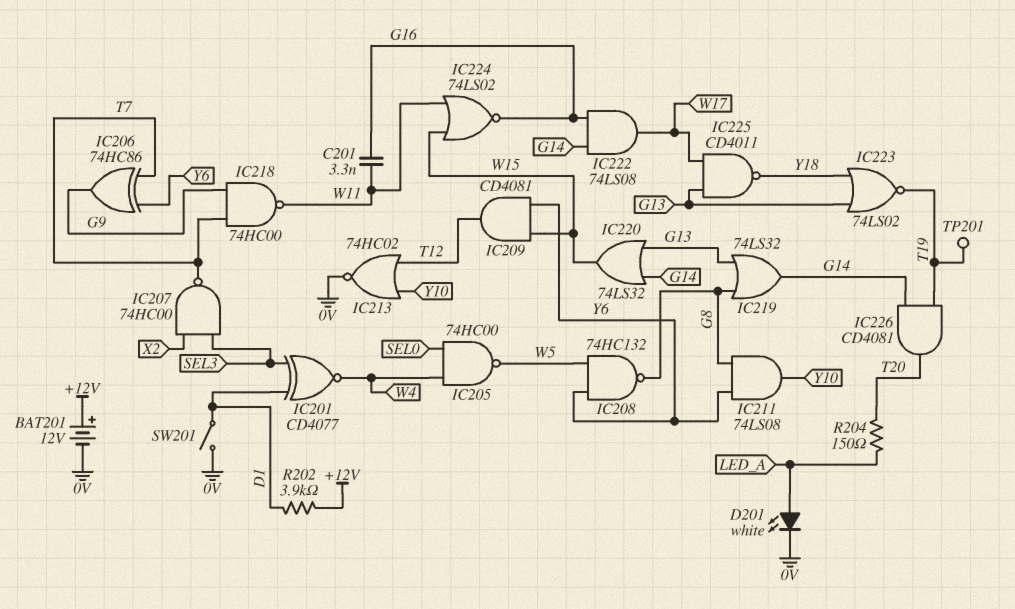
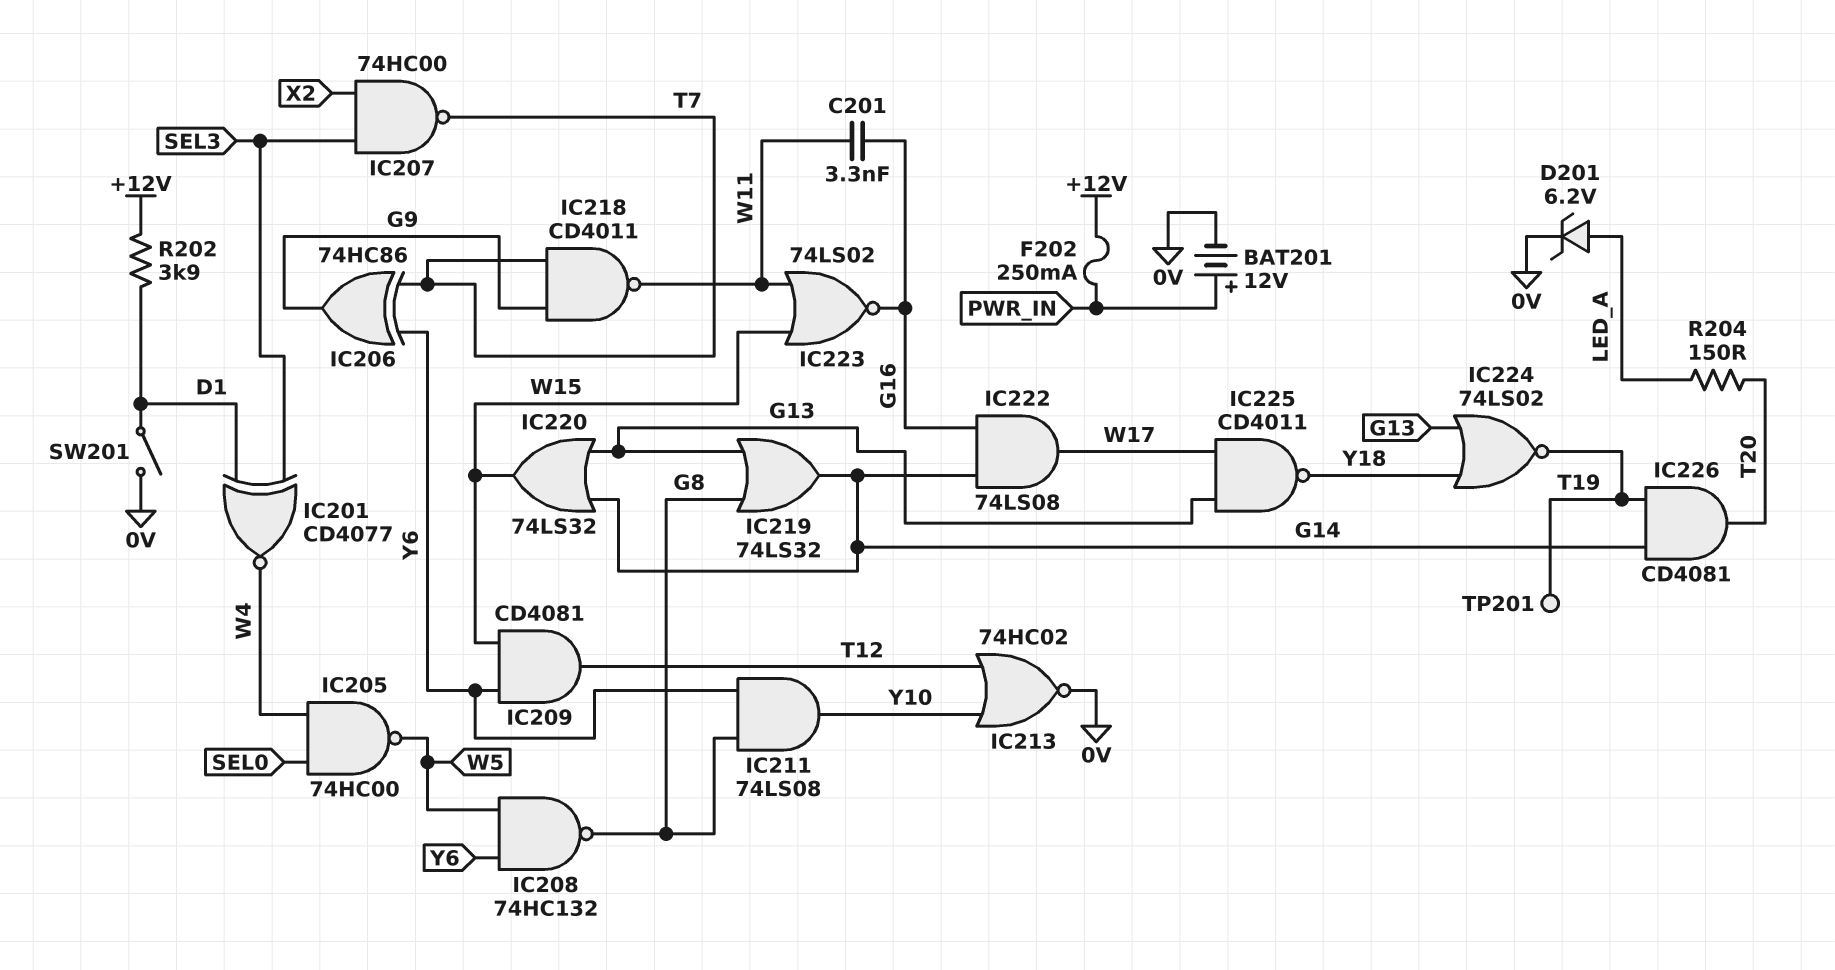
BAT201: 12V (plus +12V, minus 0V) -> 12V (plus PWR_IN, minus 0V)
D201: LED white (A LED_A, K 0V) -> zener 6.2V (A LED_A, K 0V)
F202: none -> 250mA (+12V, PWR_IN)
IC218: NAND 74HC00 (in G9, in T7, out W11) -> NAND CD4011 (in G9, in T7, out W11)
IC223: NOR 74LS02 (in G13, in Y18, out T19) -> NOR 74LS02 (in W11, in W15, out G16)
IC224: NOR 74LS02 (in W11, in W15, out G16) -> NOR 74LS02 (in G13, in Y18, out T19)

